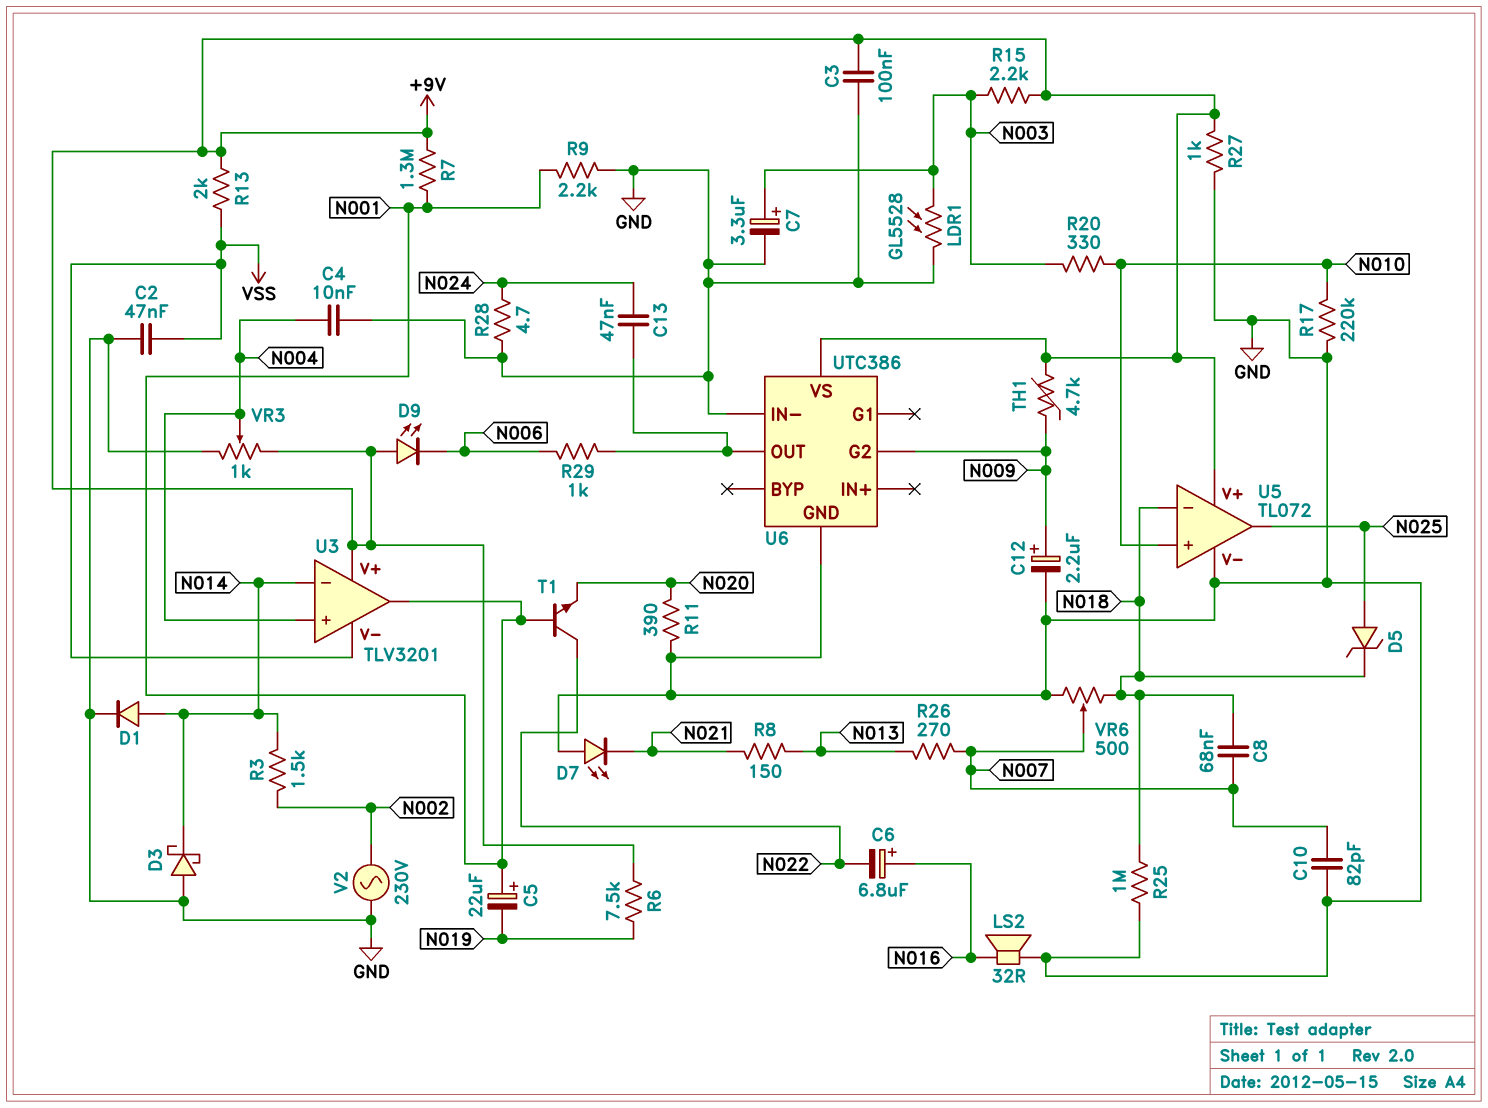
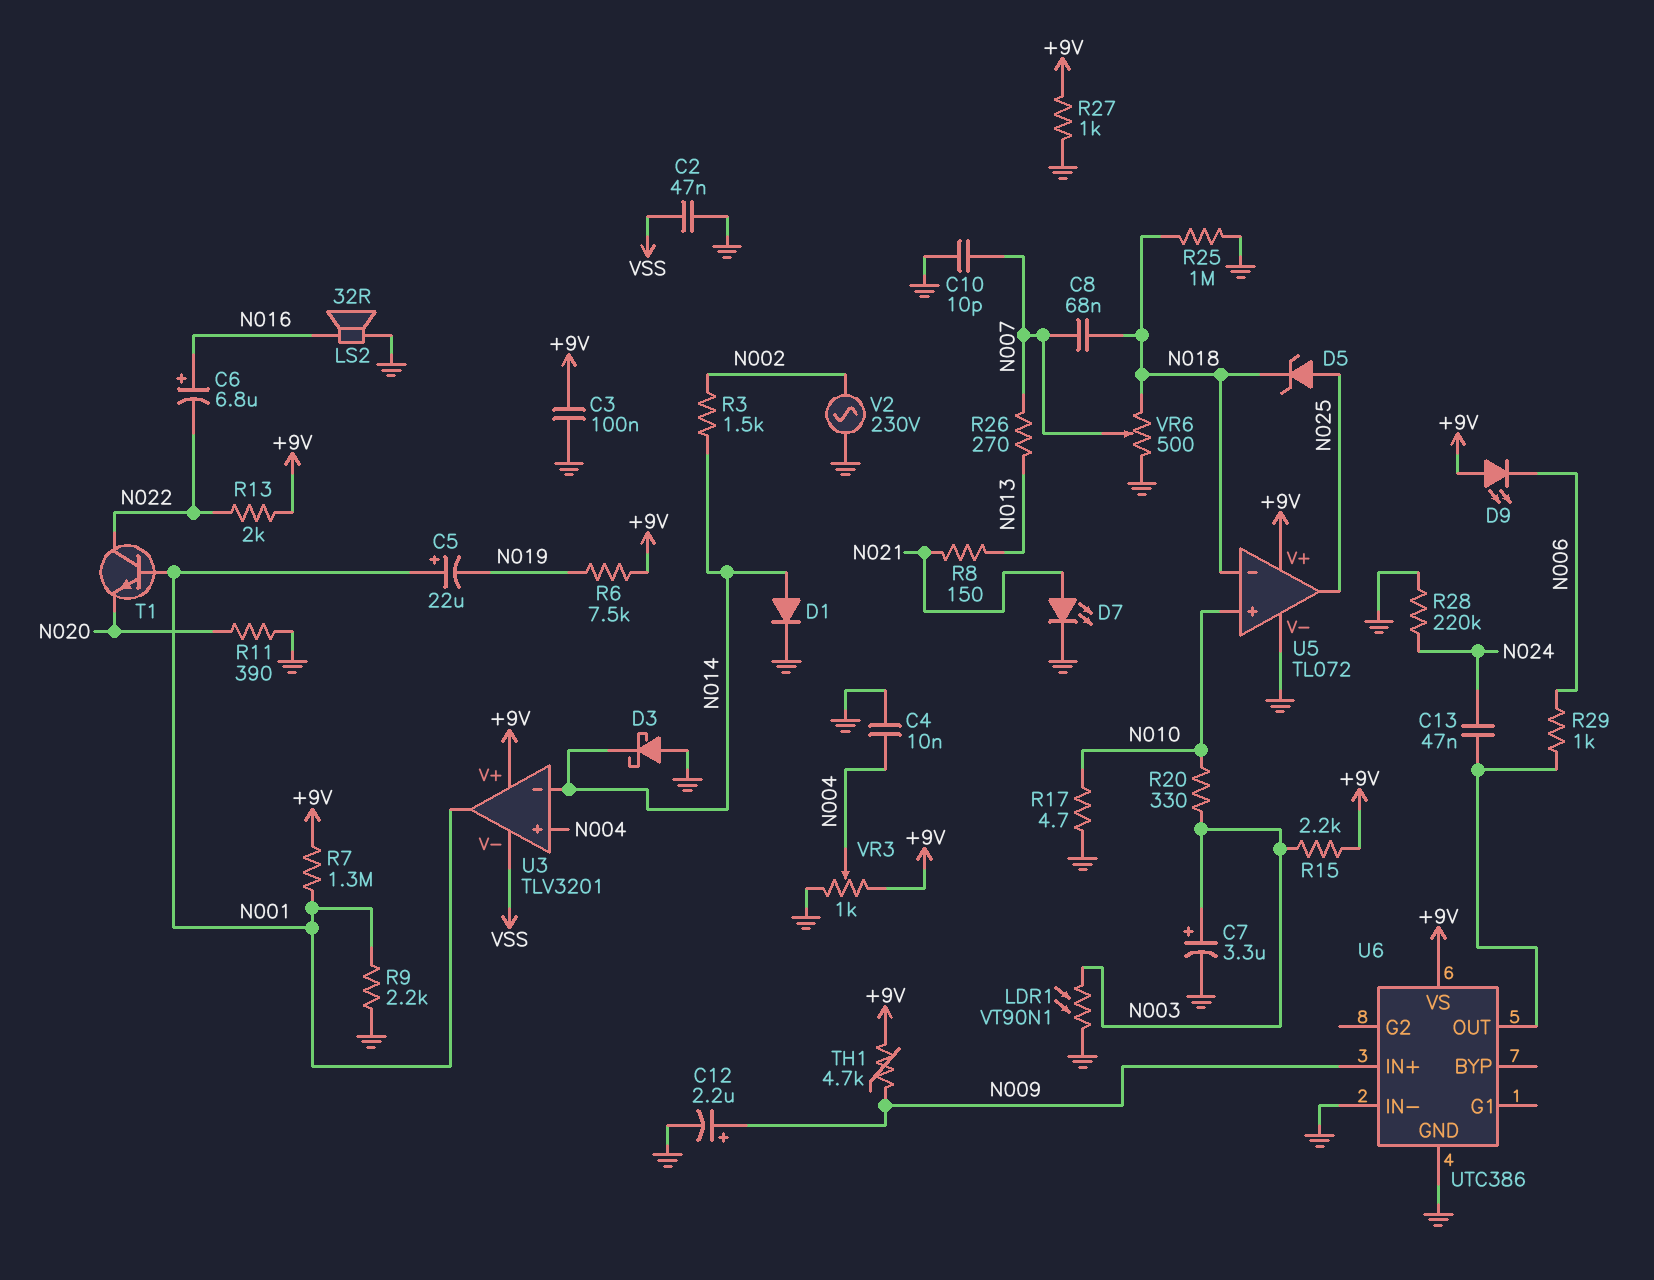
C10: 82pF (GND, N007) -> 10pF (GND, N007)
D7: LED (A GND, K N021) -> LED (A N021, K GND)
LDR1: GL5528 (GND, N003) -> VT90N1 (GND, N003)
R13: 2k (+9V, VSS) -> 2k (+9V, N022)
R17: 220k (GND, N010) -> 4.7 (GND, N010)
R28: 4.7 (GND, N024) -> 220k (GND, N024)
U6 pin G2: N009 -> none
U6 pin IN+: none -> N009

